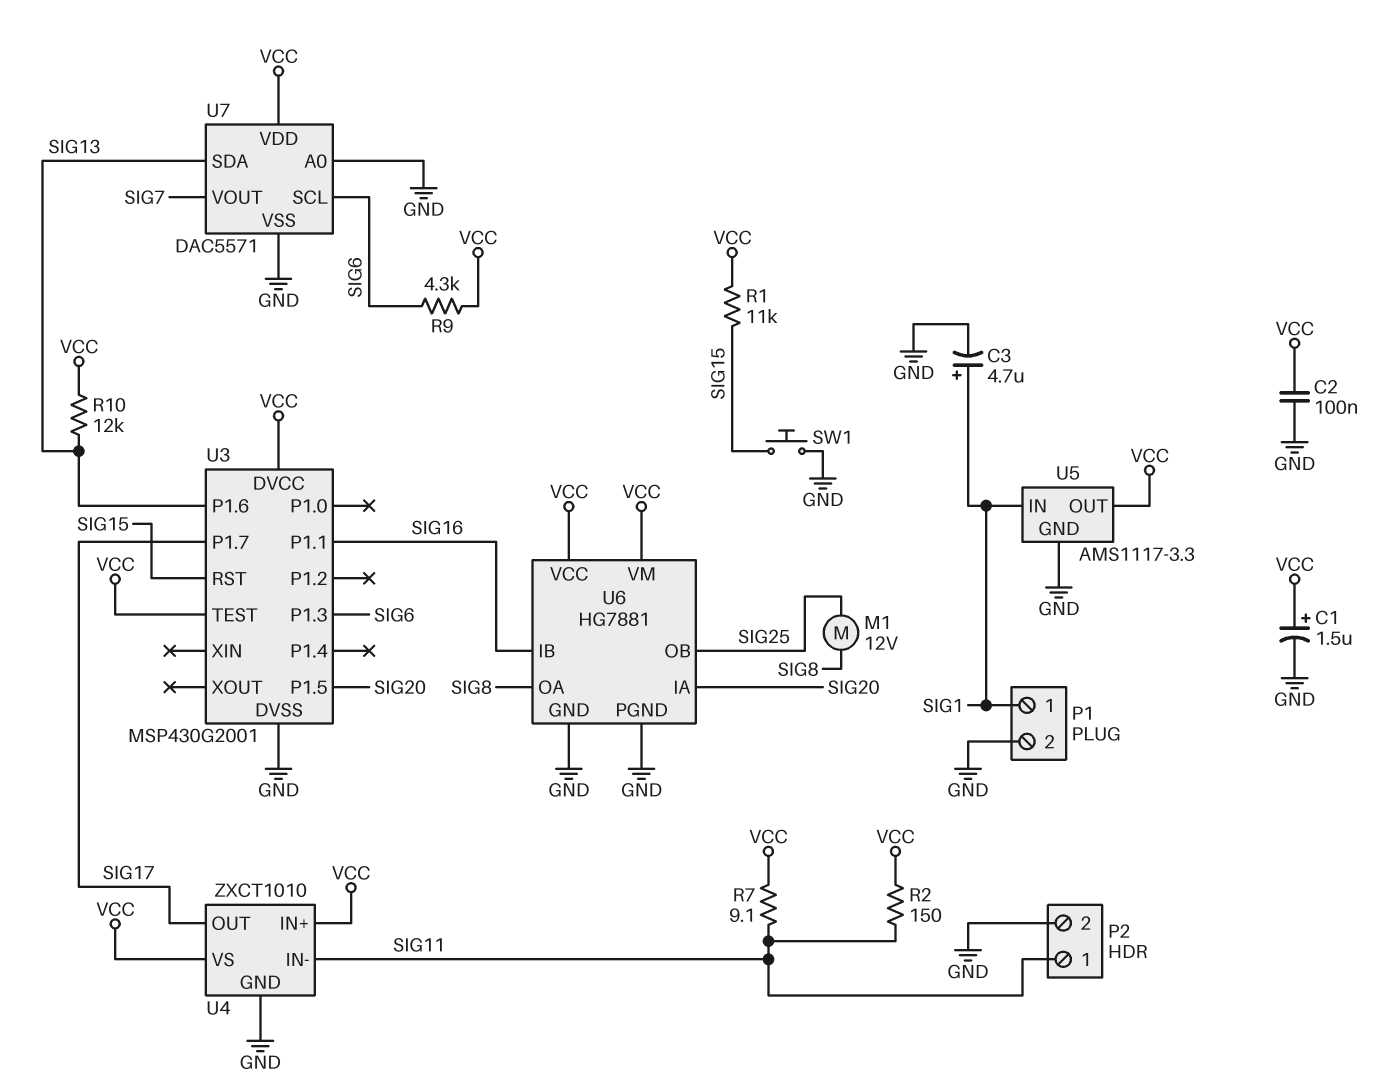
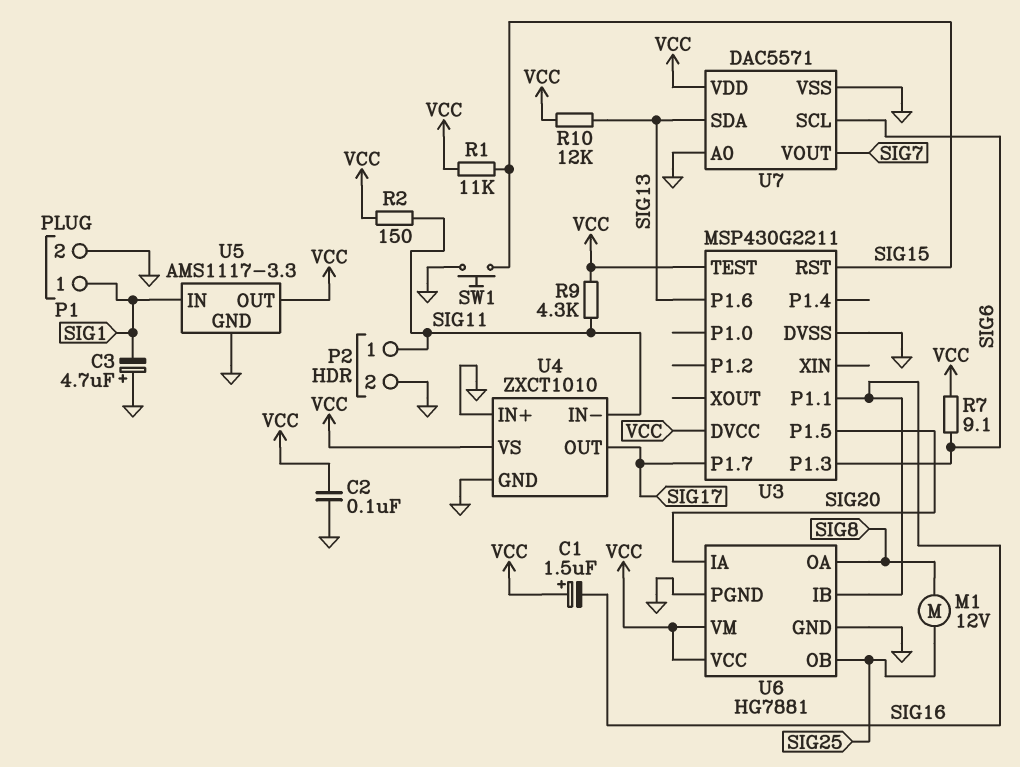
C1: 1.5uF (plus VCC, minus GND) -> 1.5uF (plus VCC, minus SIG16)
C3: 4.7uF (plus SIG1, minus GND) -> 4.7uF (plus GND, minus SIG1)
R7: 9.1 (SIG11, VCC) -> 9.1 (SIG6, VCC)
R9: 4.3k (SIG6, VCC) -> 4.3k (SIG11, VCC)
U3: MSP430G2001 -> MSP430G2211
U4 pin IN+: VCC -> GND

